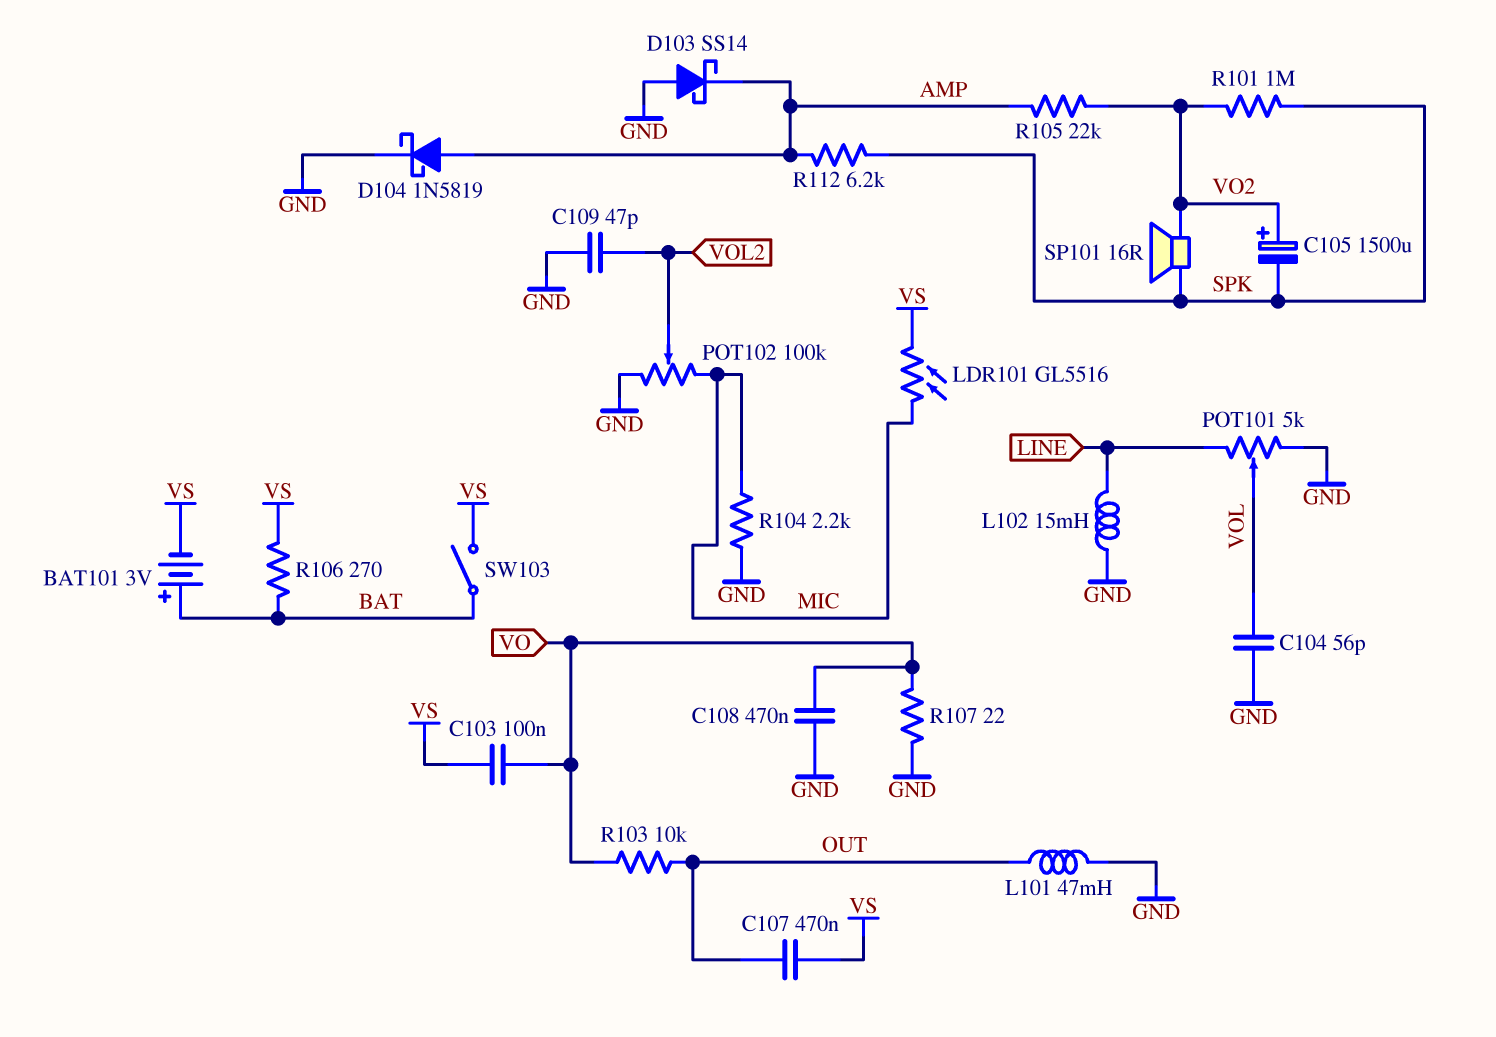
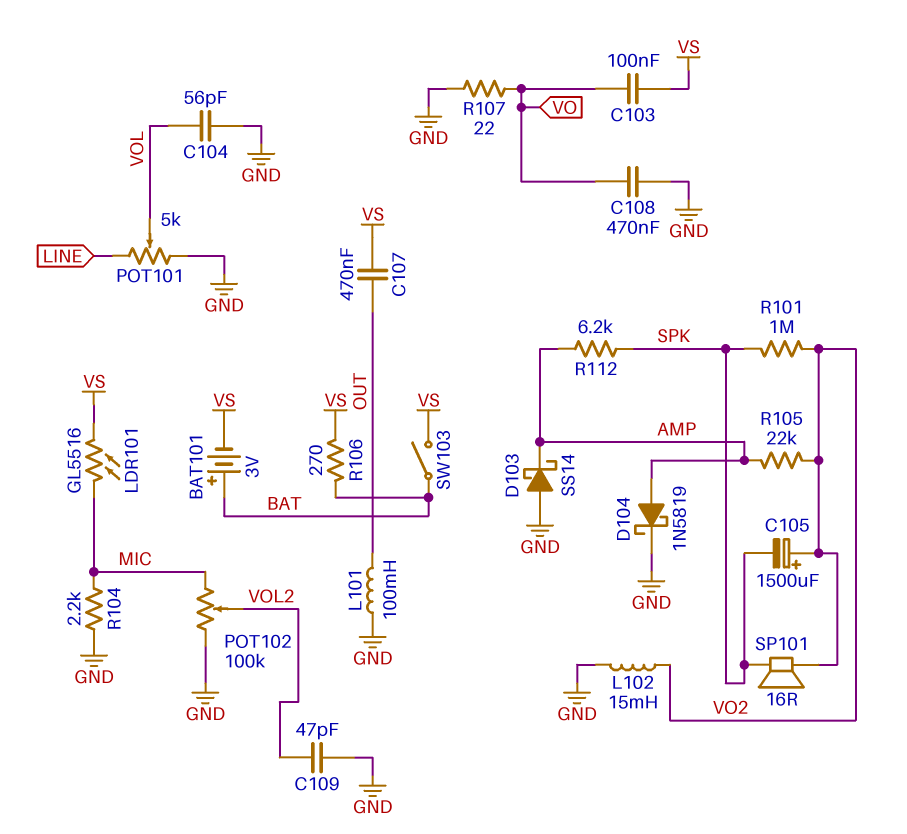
L101: 47mH (GND, OUT) -> 100mH (GND, OUT)
L102: 15mH (GND, LINE) -> 15mH (GND, VO2)
R103: 10k (OUT, VO) -> none

